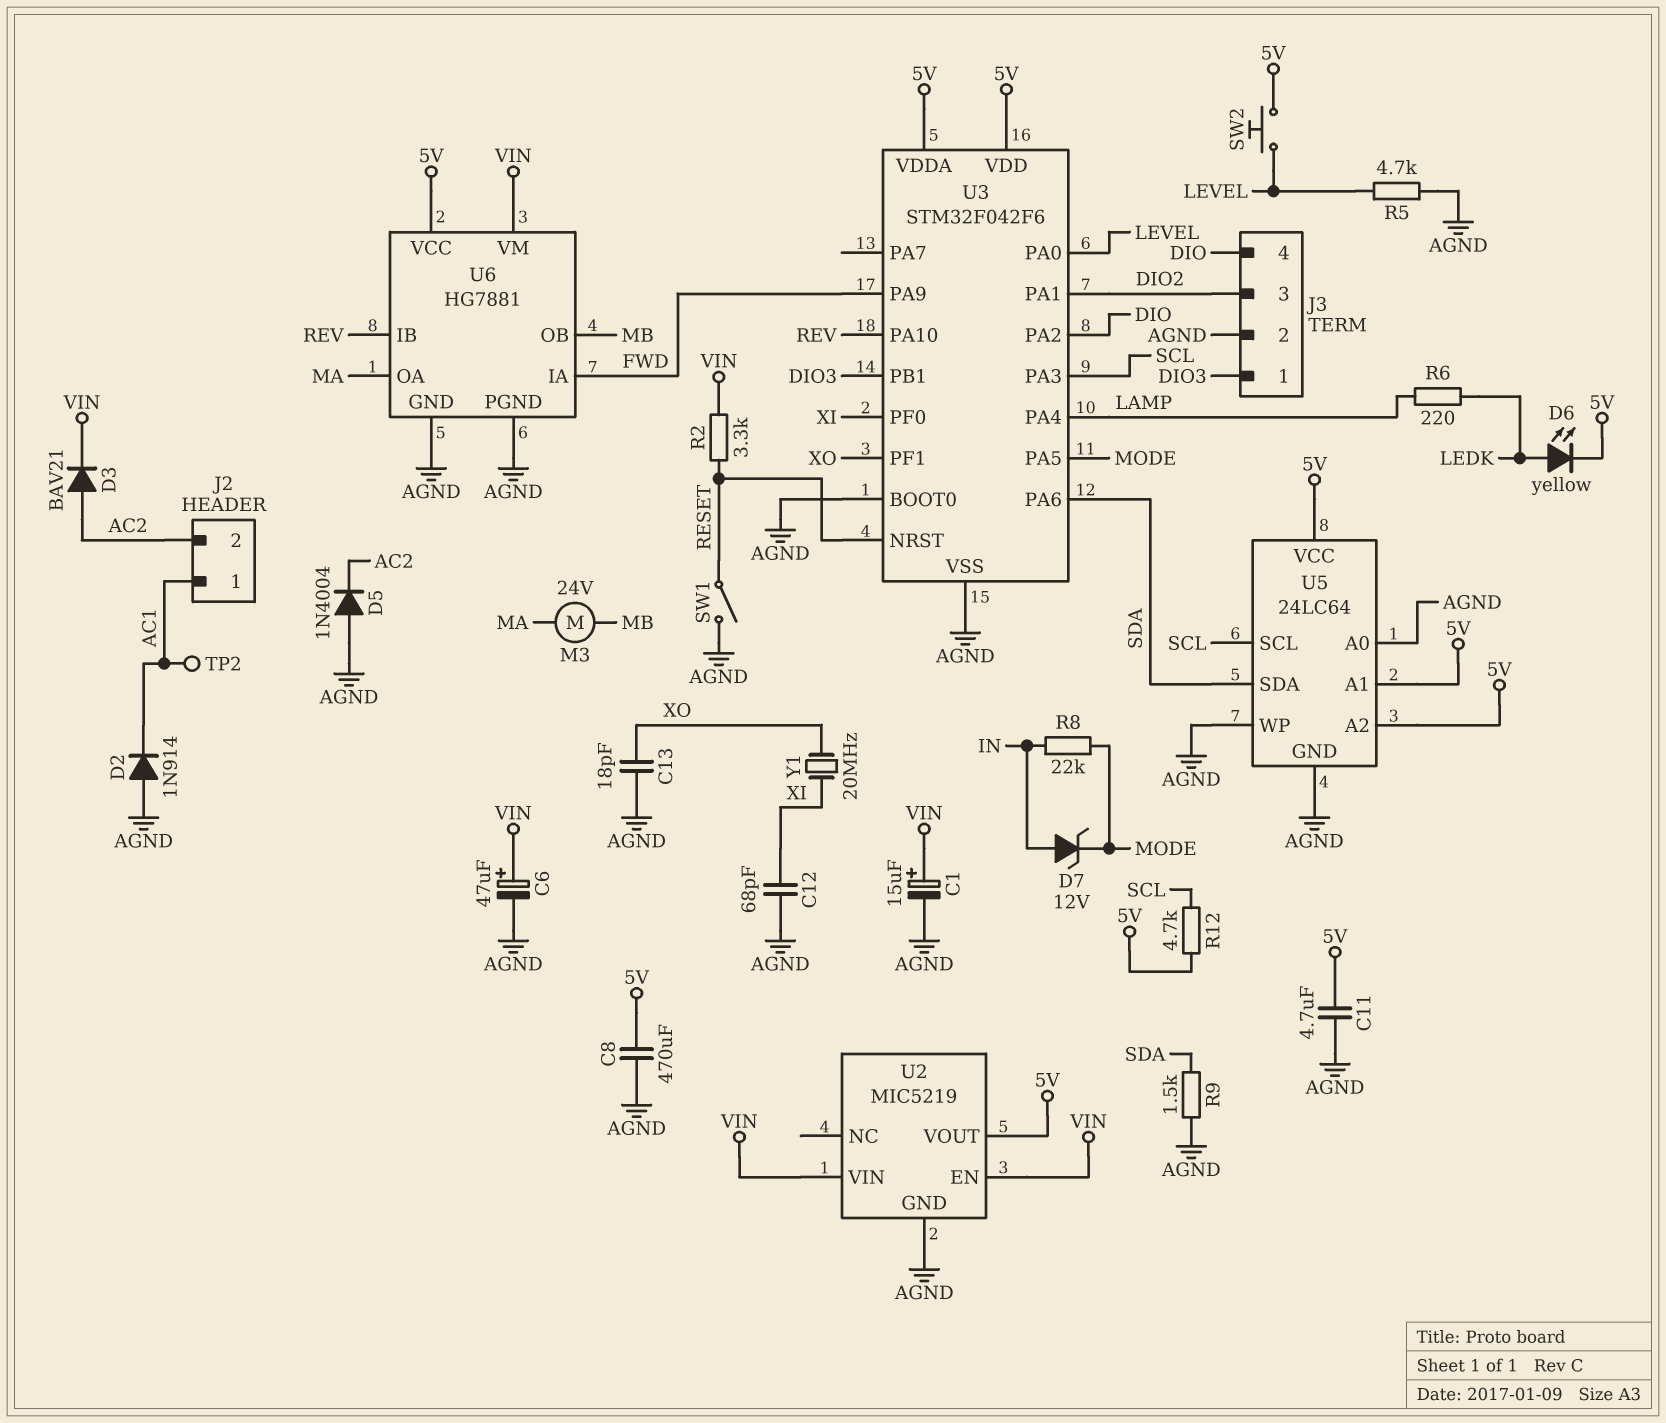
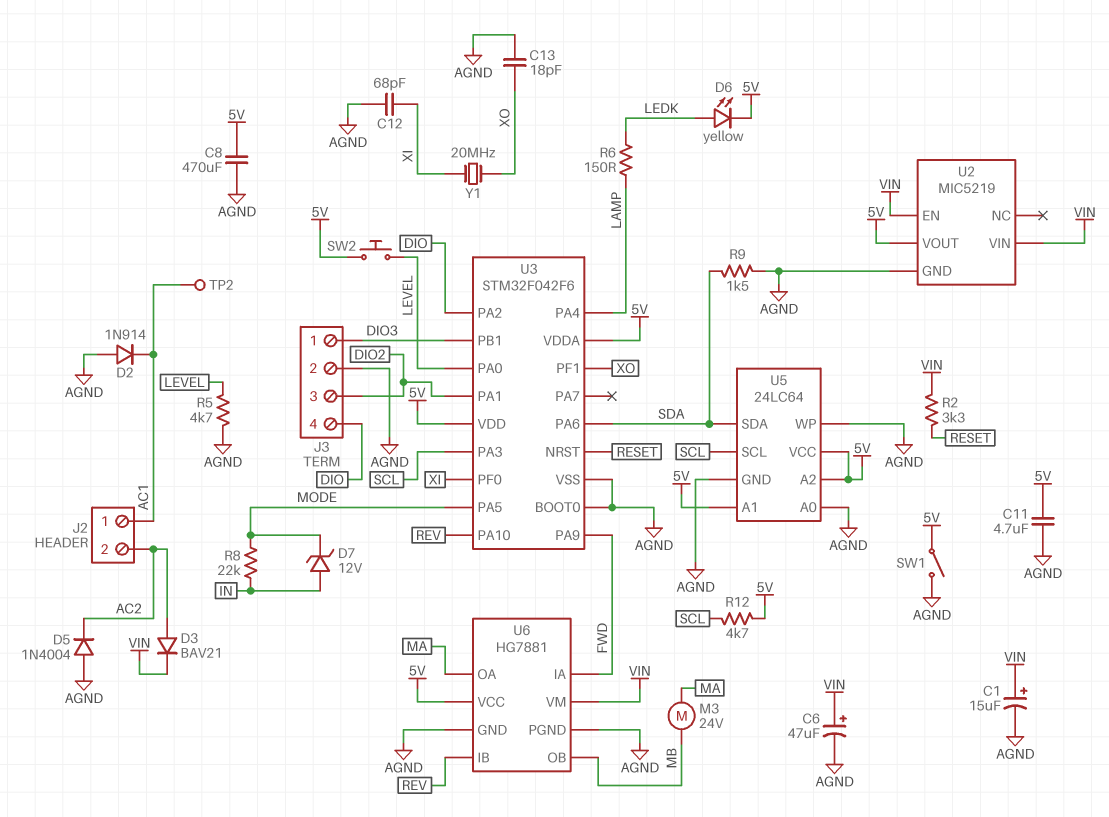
R6: 220 (LAMP, LEDK) -> 150 (LAMP, LEDK)
SW1: switch (AGND, RESET) -> switch (5V, AGND)

